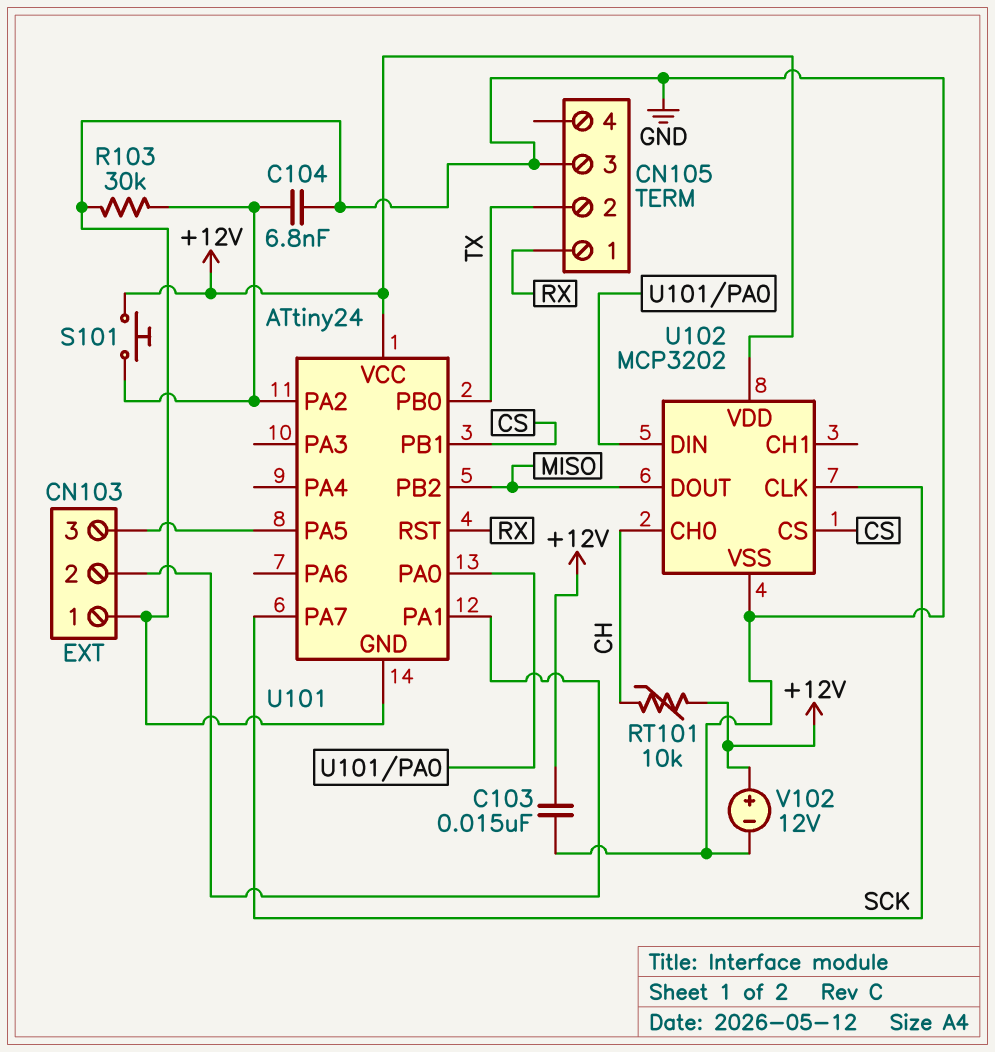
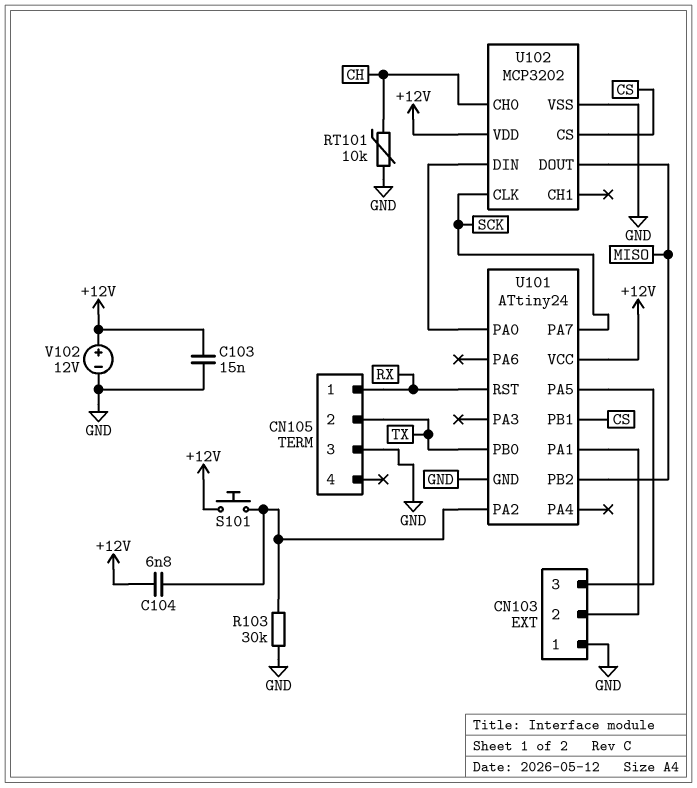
C104: 6.8nF (GND, U101/PA2) -> 6.8nF (+12V, U101/PA2)
RT101: 10k (+12V, CH) -> 10k (CH, GND)

